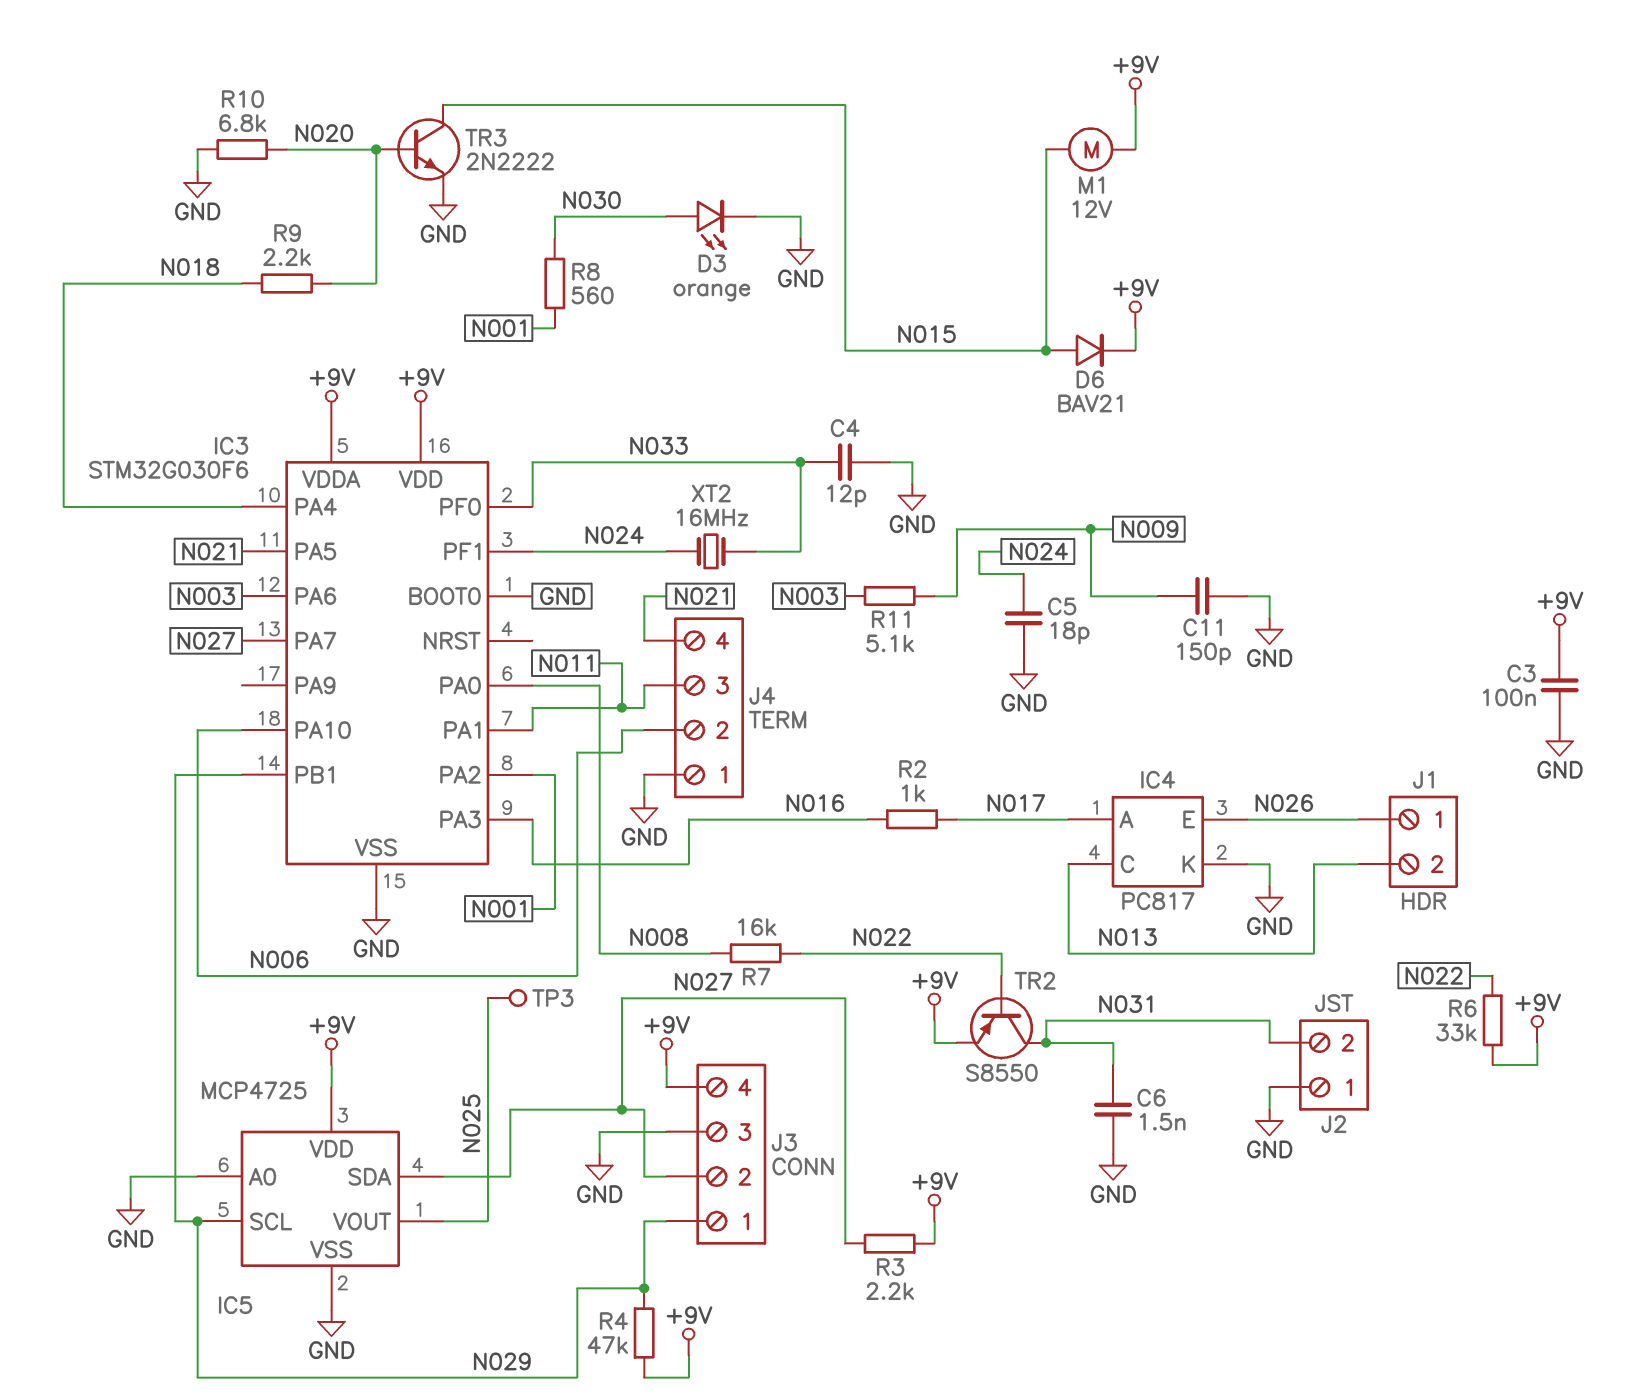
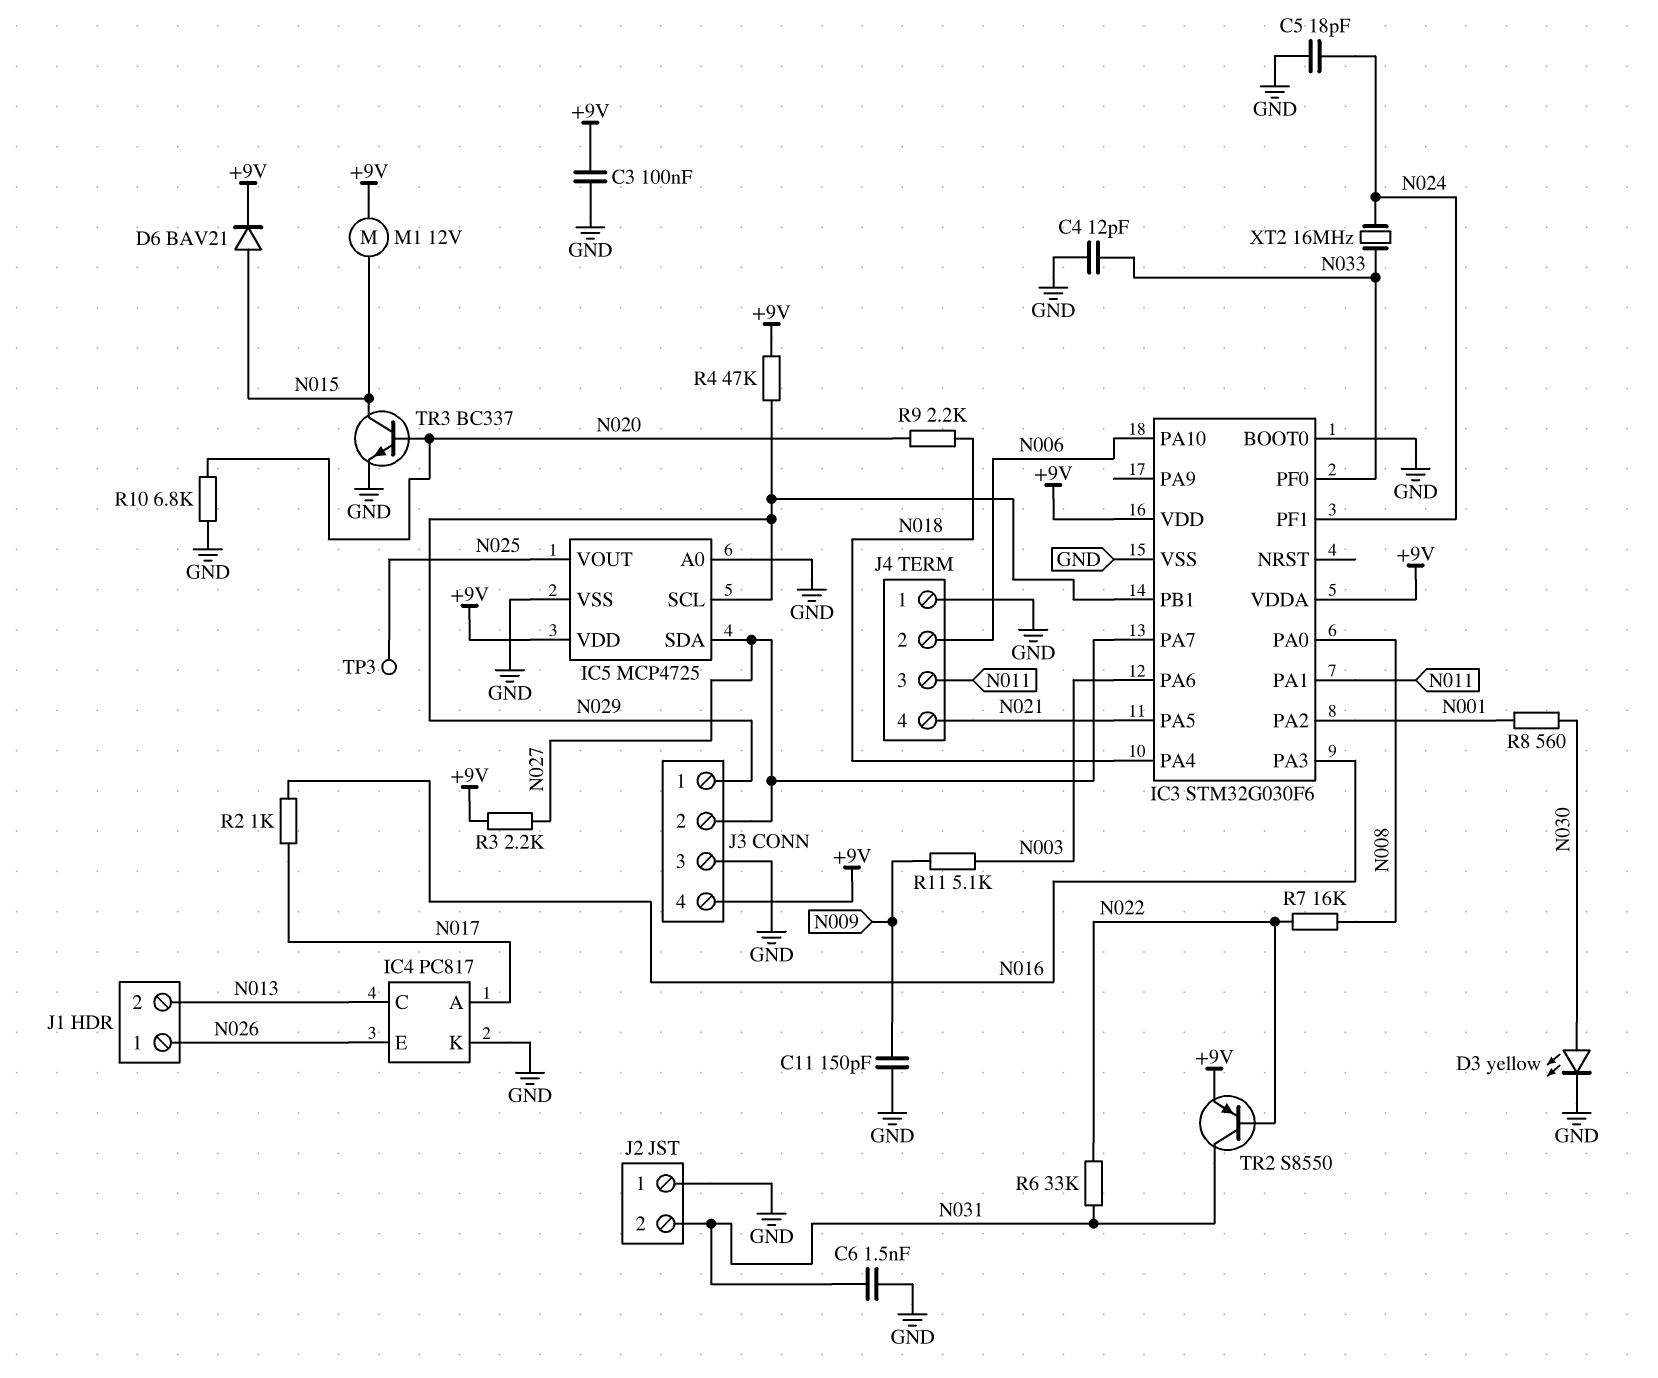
D3: LED orange (A N030, K GND) -> LED yellow (A N030, K GND)
R6: 33k (+9V, N022) -> 33k (N022, N031)
TR3: NPN 2N2222 (B N020, C N015, E GND) -> NPN BC337 (B N020, C N015, E GND)

